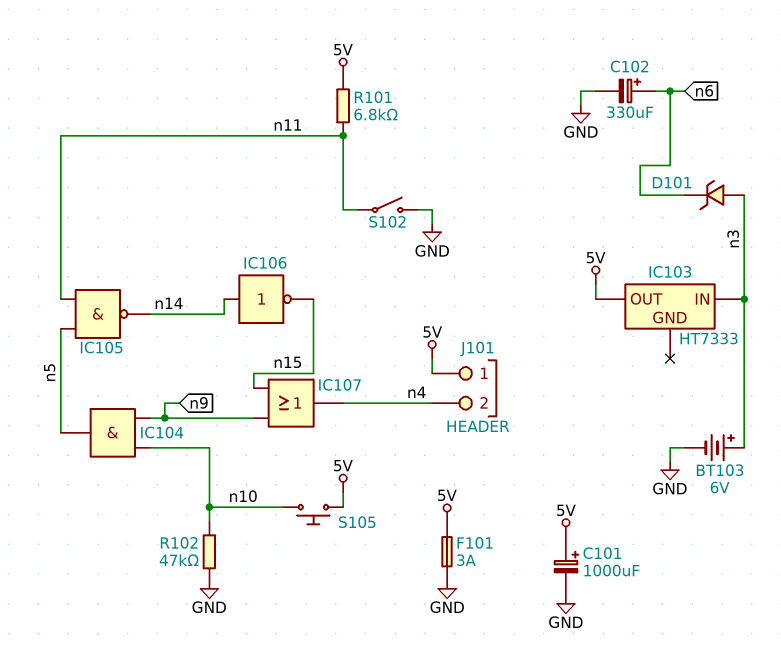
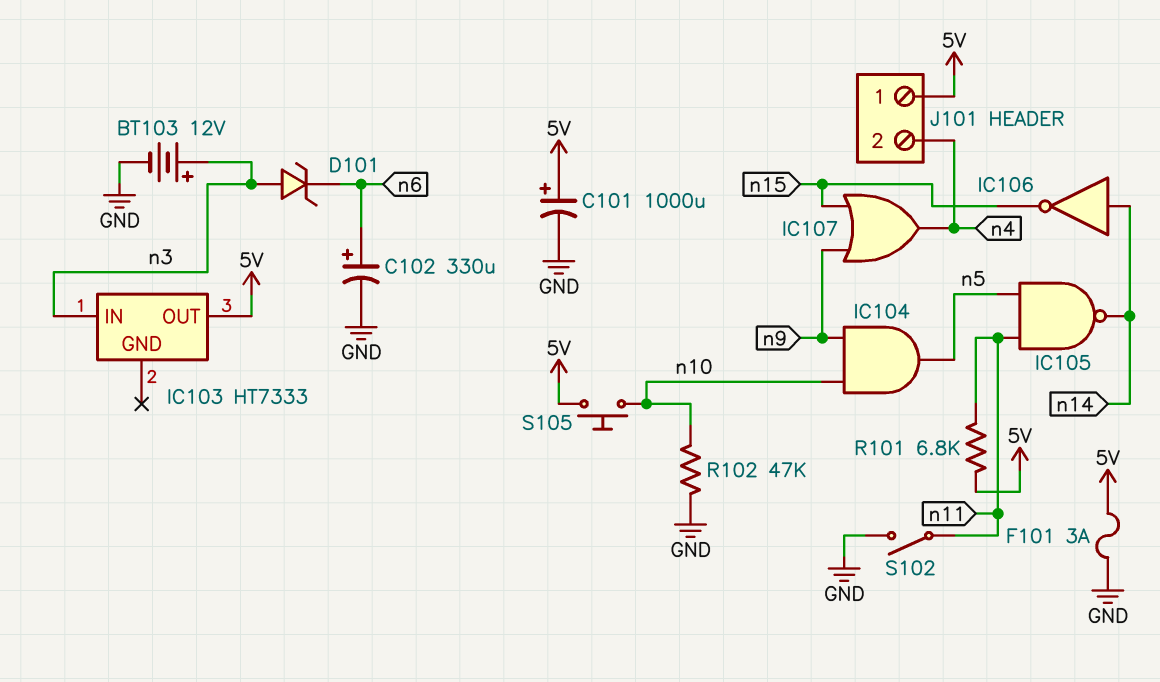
BT103: 6V (plus n3, minus GND) -> 12V (plus n3, minus GND)

